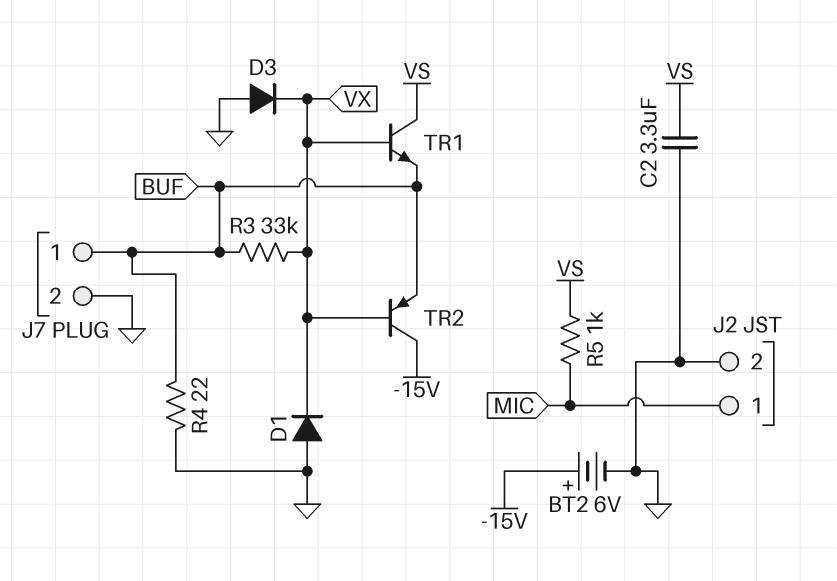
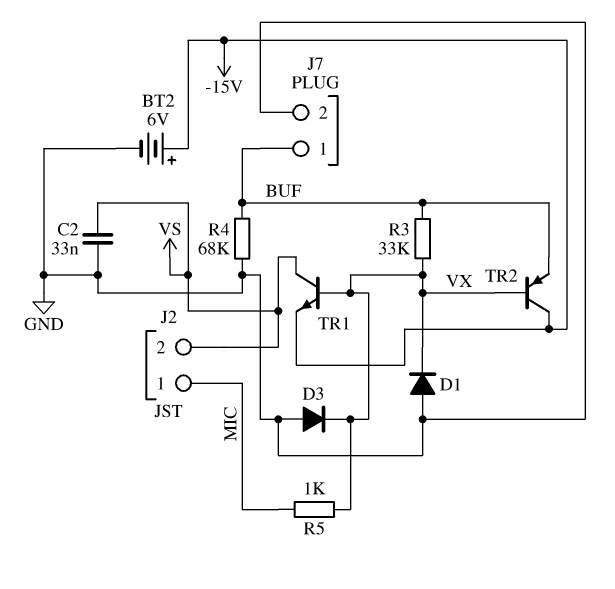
C2: 3.3uF (GND, VS) -> 33nF (GND, VS)
J2 pin 2: GND -> VS
R4: 22 (BUF, GND) -> 68k (BUF, GND)
R5: 1k (MIC, VS) -> 1k (MIC, VX)
TR1: NPN (B VX, C VS, E BUF) -> NPN (B VX, C VS, E -15V)

